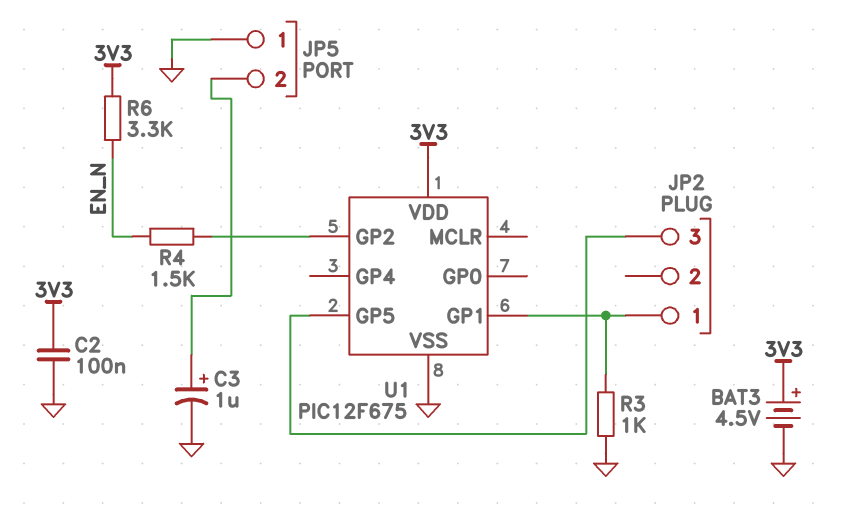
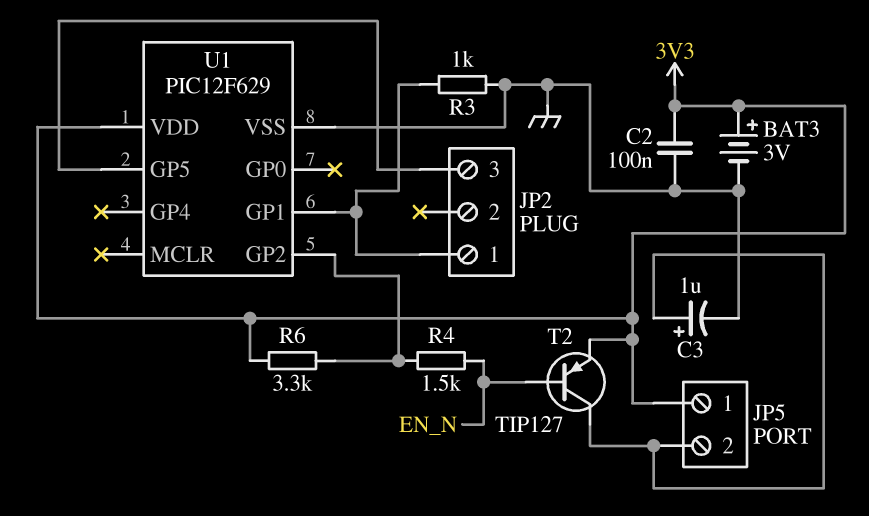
BAT3: 4.5V (plus 3V3, minus GND) -> 3V (plus 3V3, minus GND)
JP5 pin 1: GND -> 3V3
R6: 3.3k (3V3, EN_N) -> 3.3k (3V3, U1/GP2)
T2: none -> PNP TIP127 (B EN_N, C JP5/2, E 3V3)
U1: PIC12F675 -> PIC12F629

